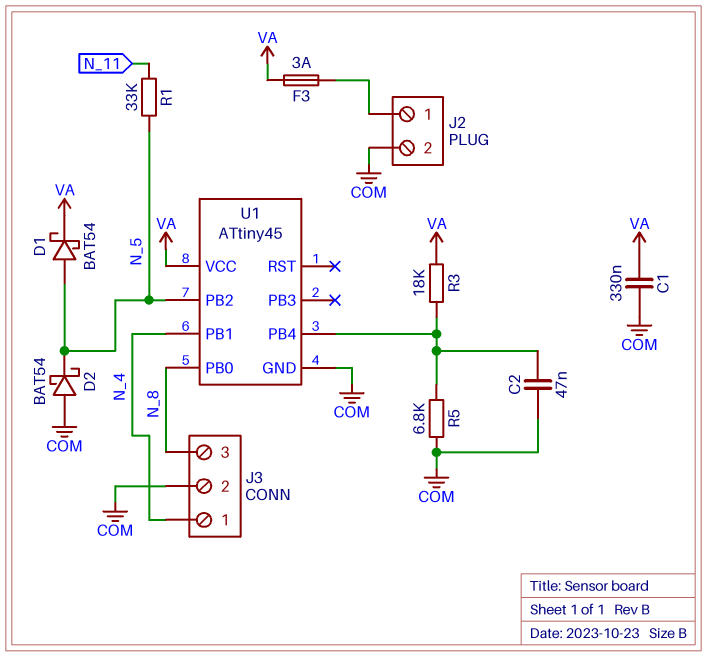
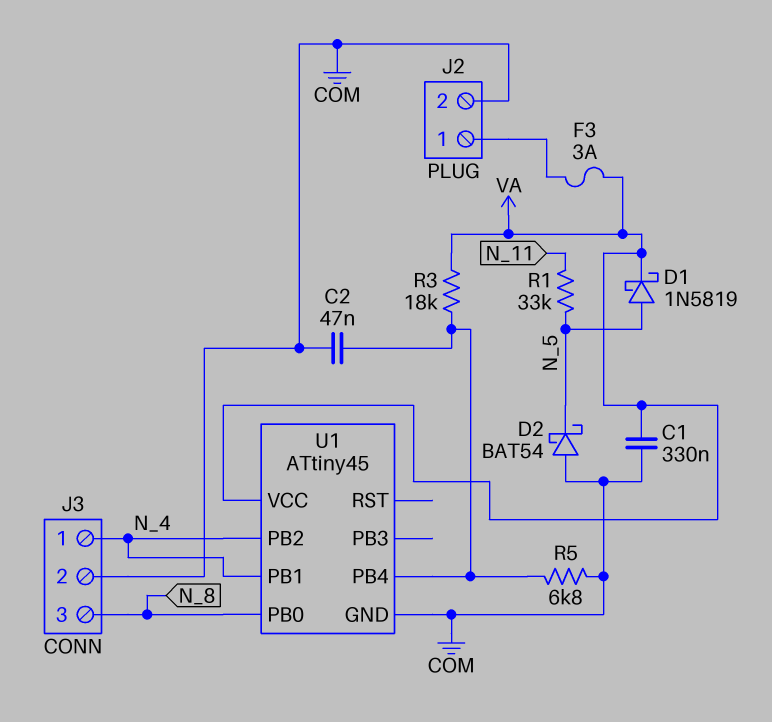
D1: schottky BAT54 (A N_5, K VA) -> schottky 1N5819 (A N_5, K VA)
U1 pin PB2: N_5 -> N_4

